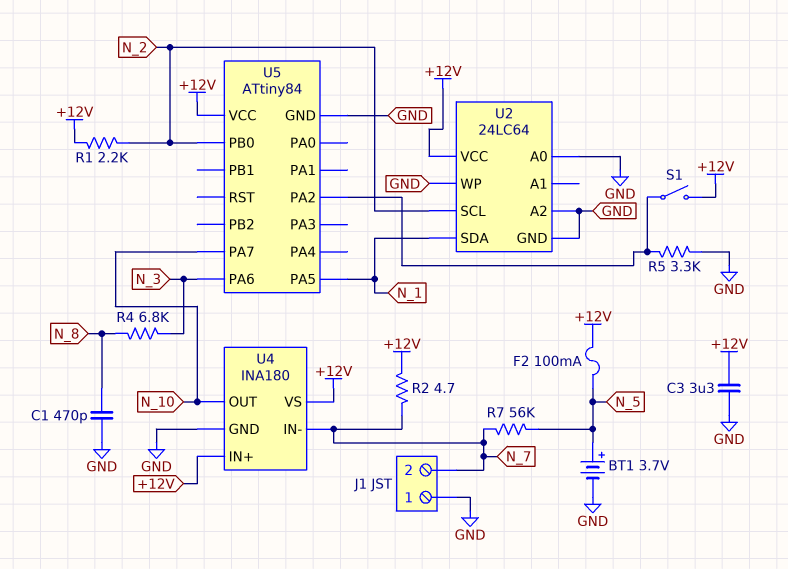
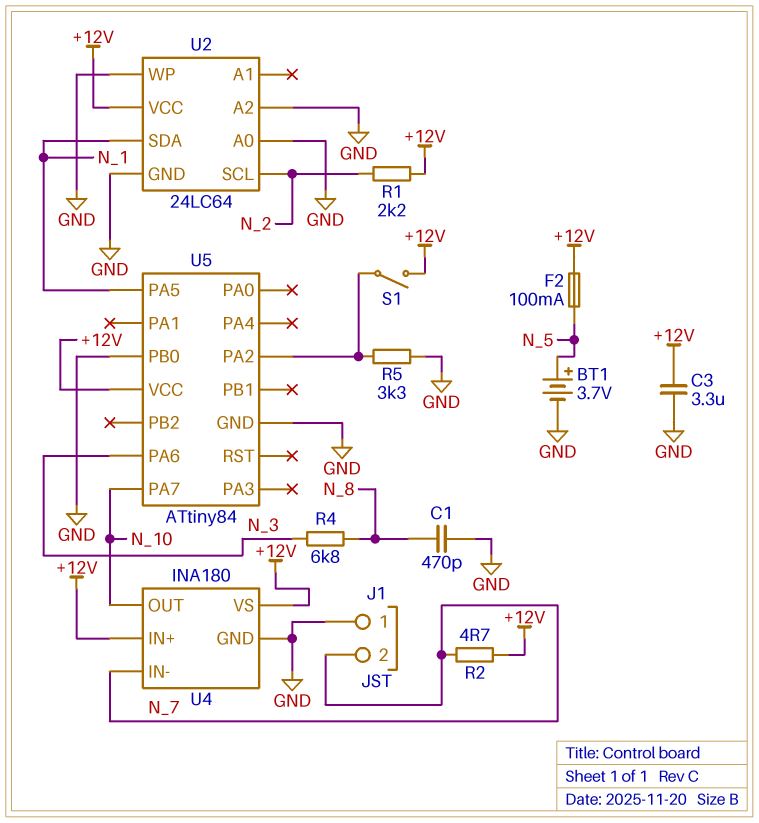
R7: 56k (N_5, N_7) -> none
U5 pin PB0: N_2 -> GND

